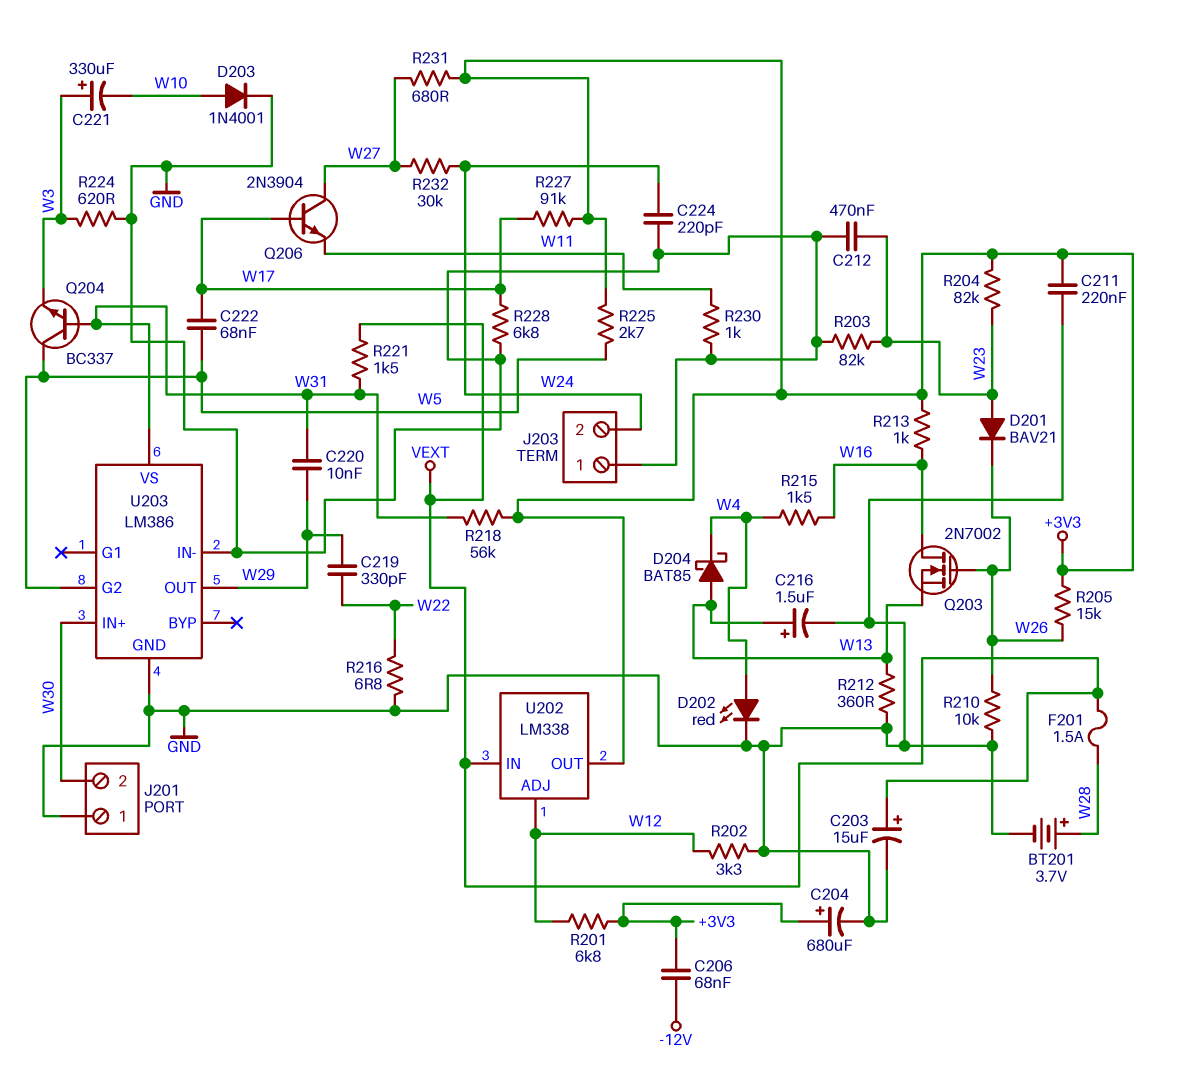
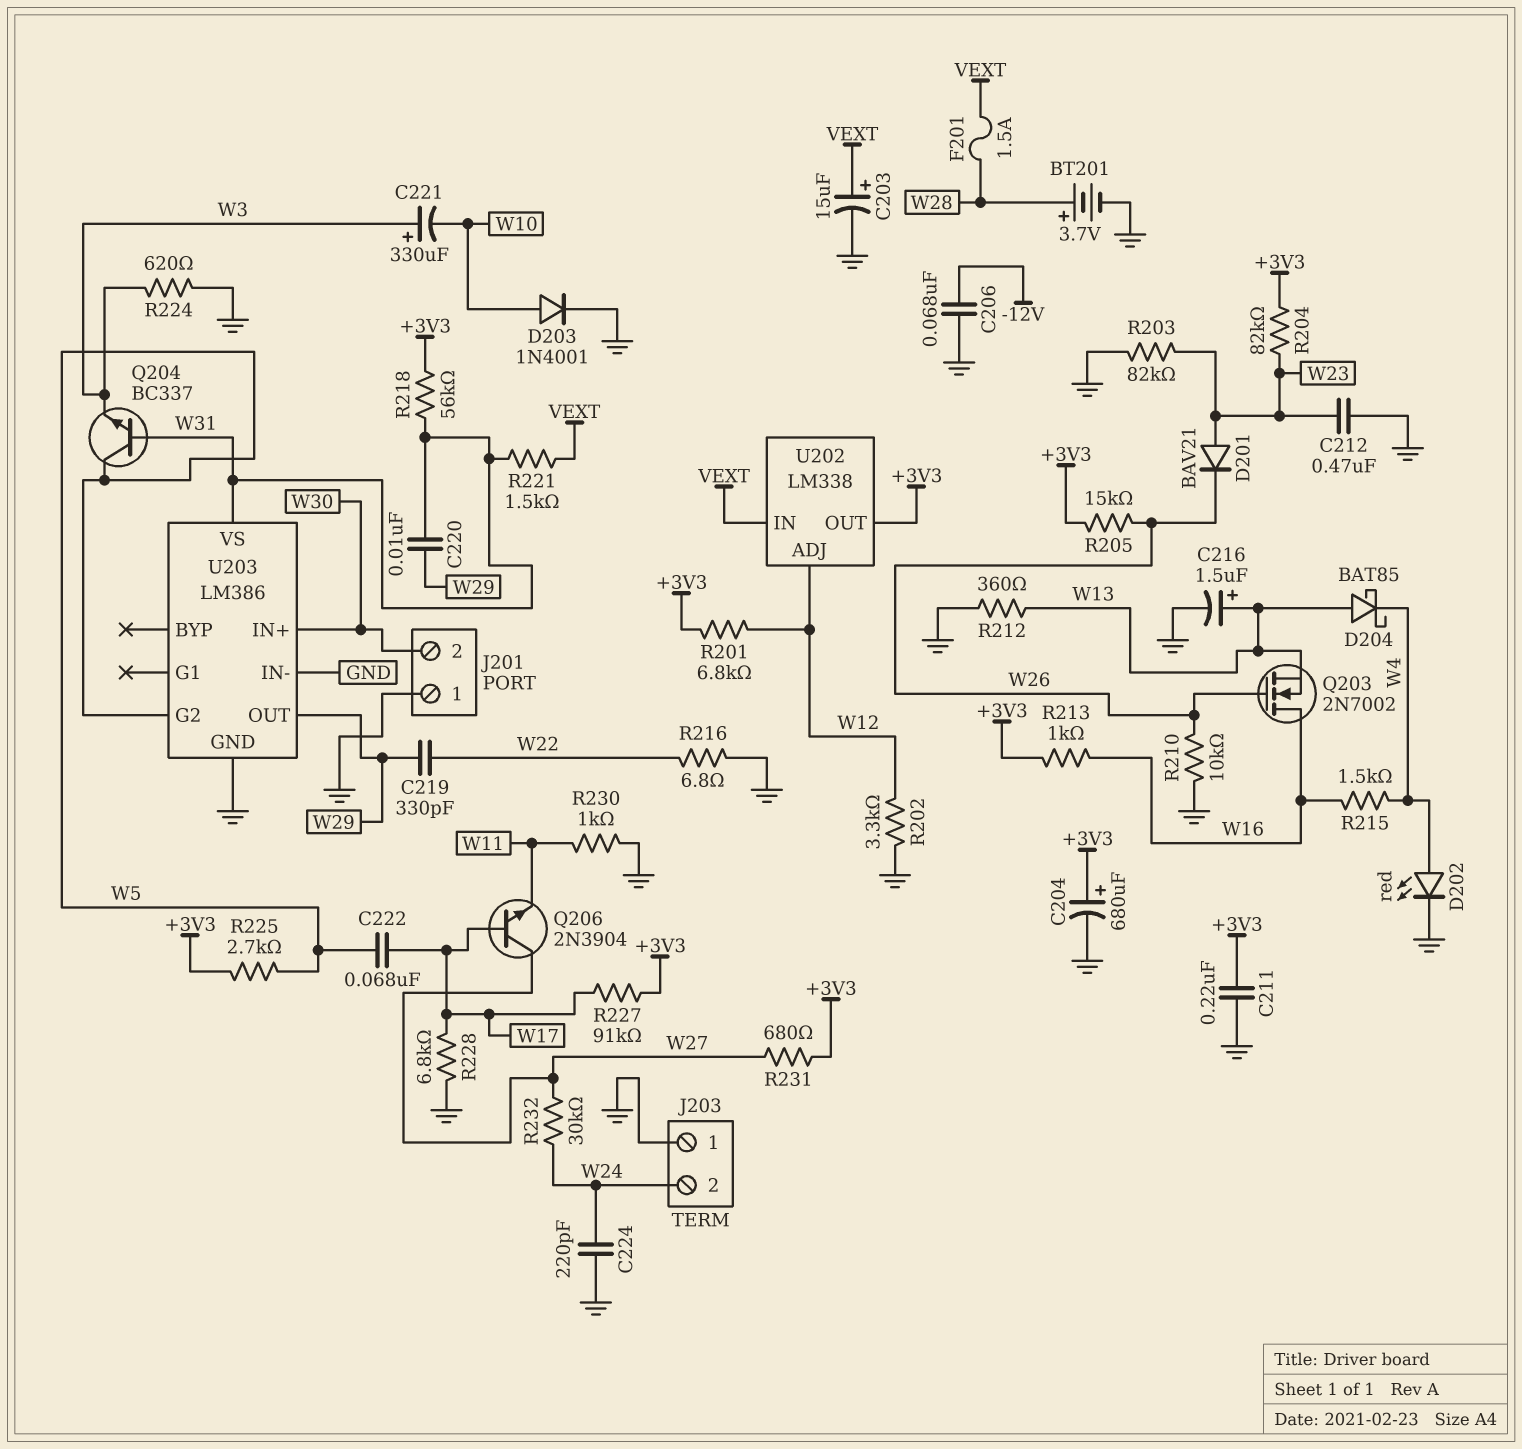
C206: 68nF (+3V3, -12V) -> 68nF (-12V, GND)

